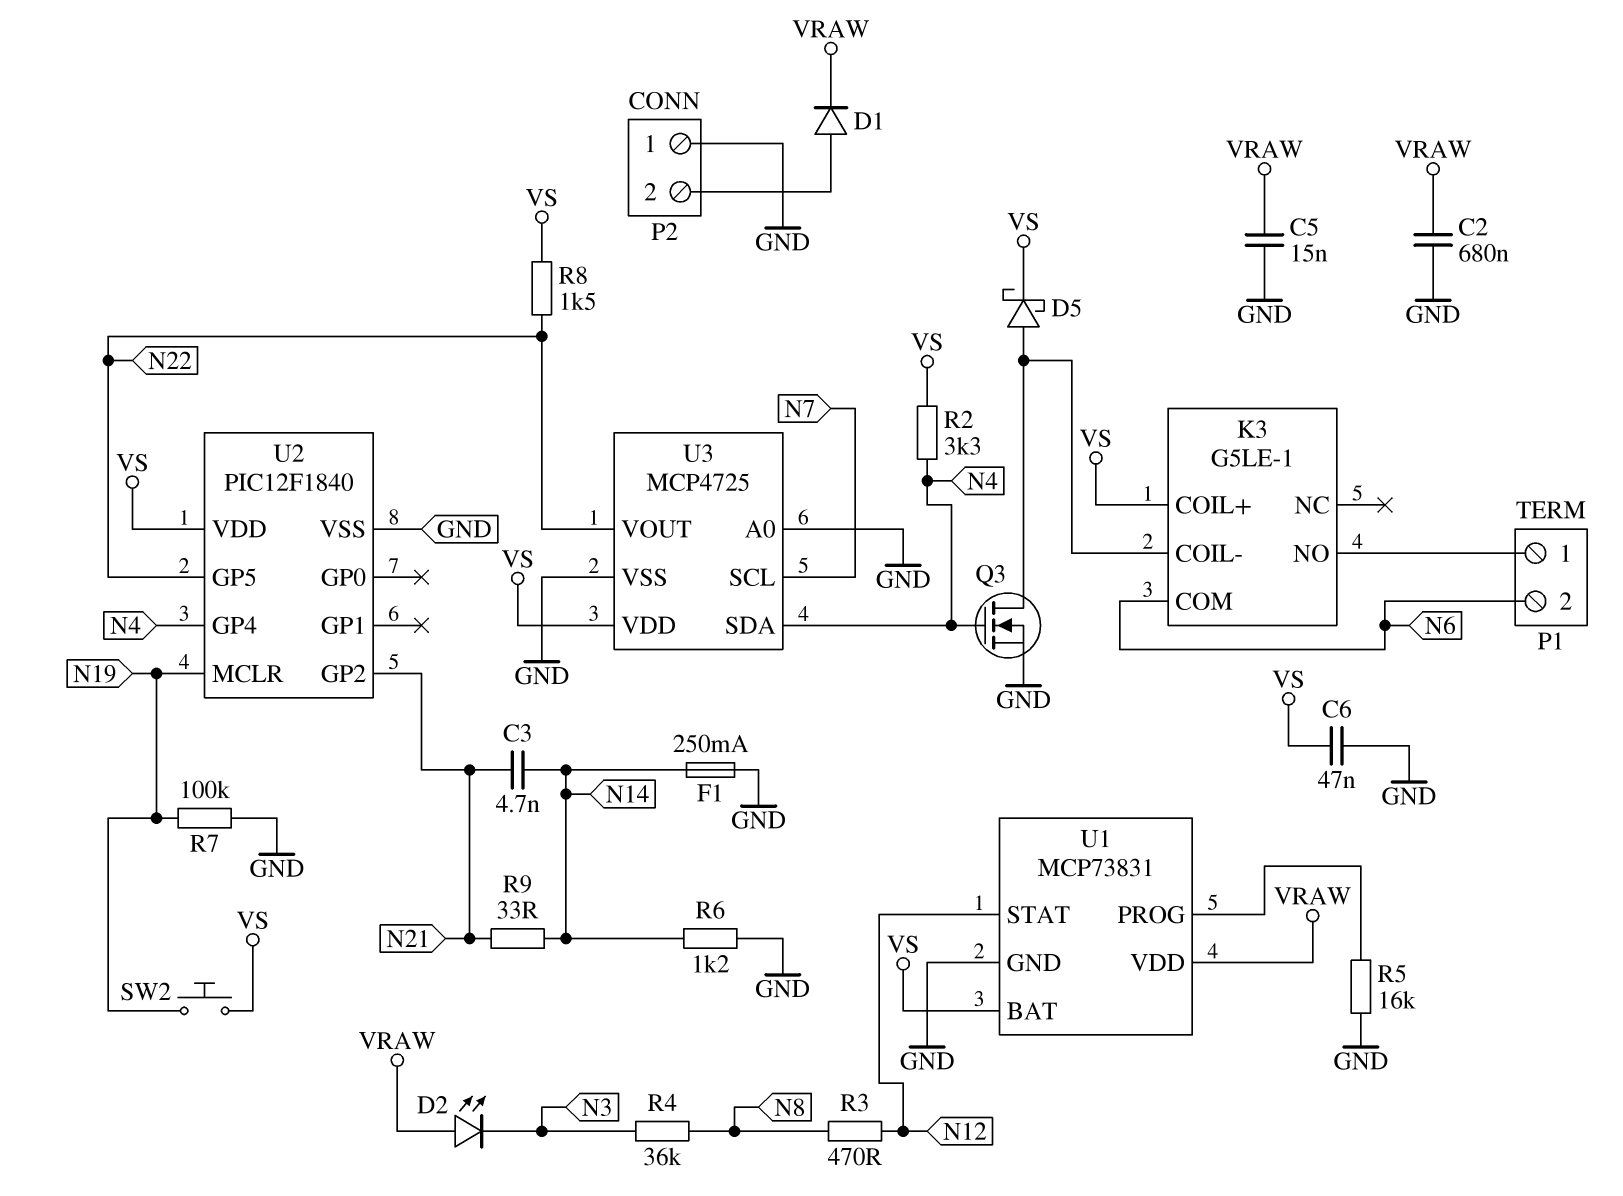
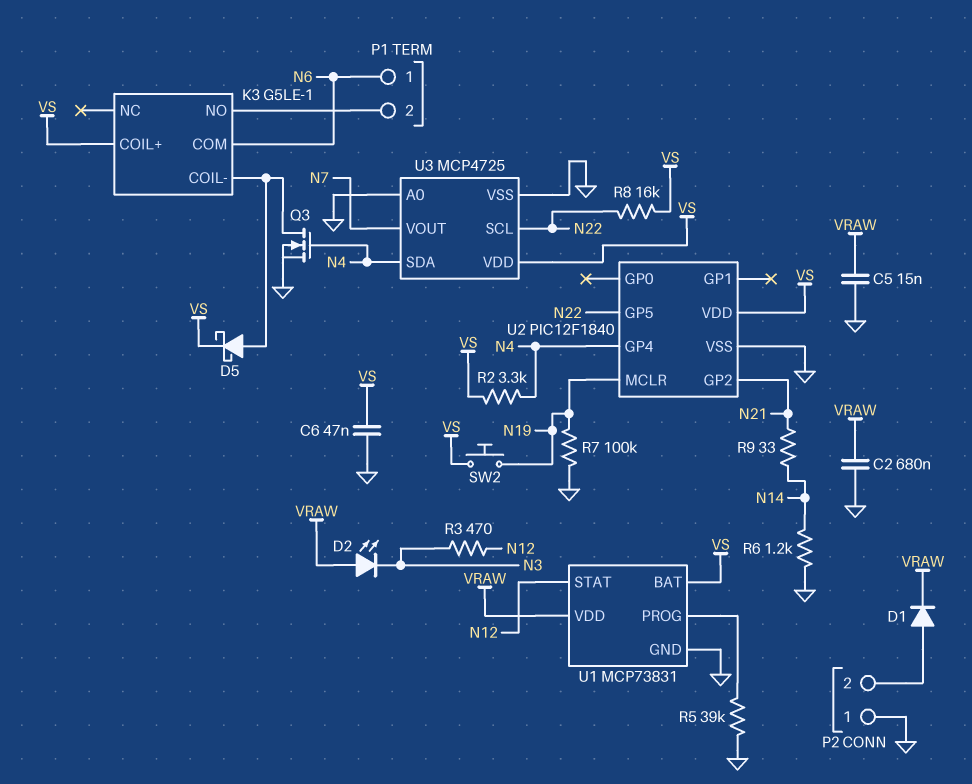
C3: 4.7nF (N14, N21) -> none
F1: 250mA (GND, N14) -> none
P1 pin 1: K3/NO -> N6
P1 pin 2: N6 -> K3/NO
R3: 470 (N8, N12) -> 470 (N3, N12)
R4: 36k (N3, N8) -> none
R5: 16k (GND, U1/PROG) -> 39k (GND, U1/PROG)
R8: 1.5k (N22, VS) -> 16k (N22, VS)
U3 pin SCL: N7 -> N22
U3 pin VOUT: N22 -> N7

